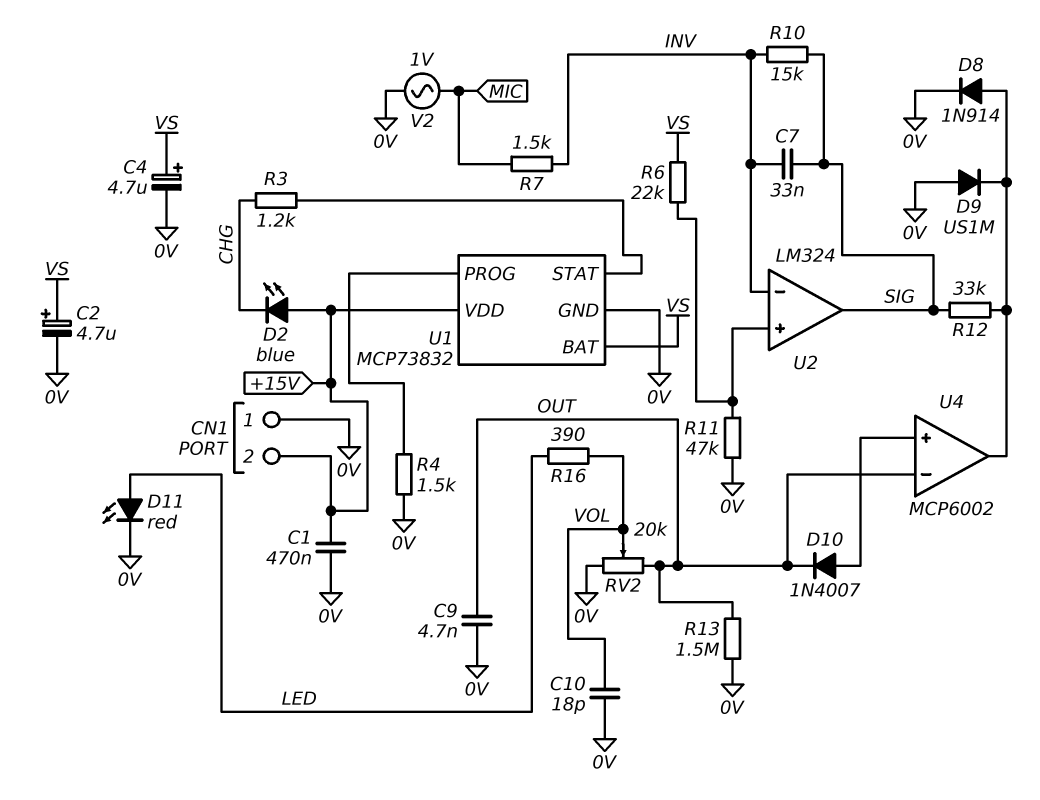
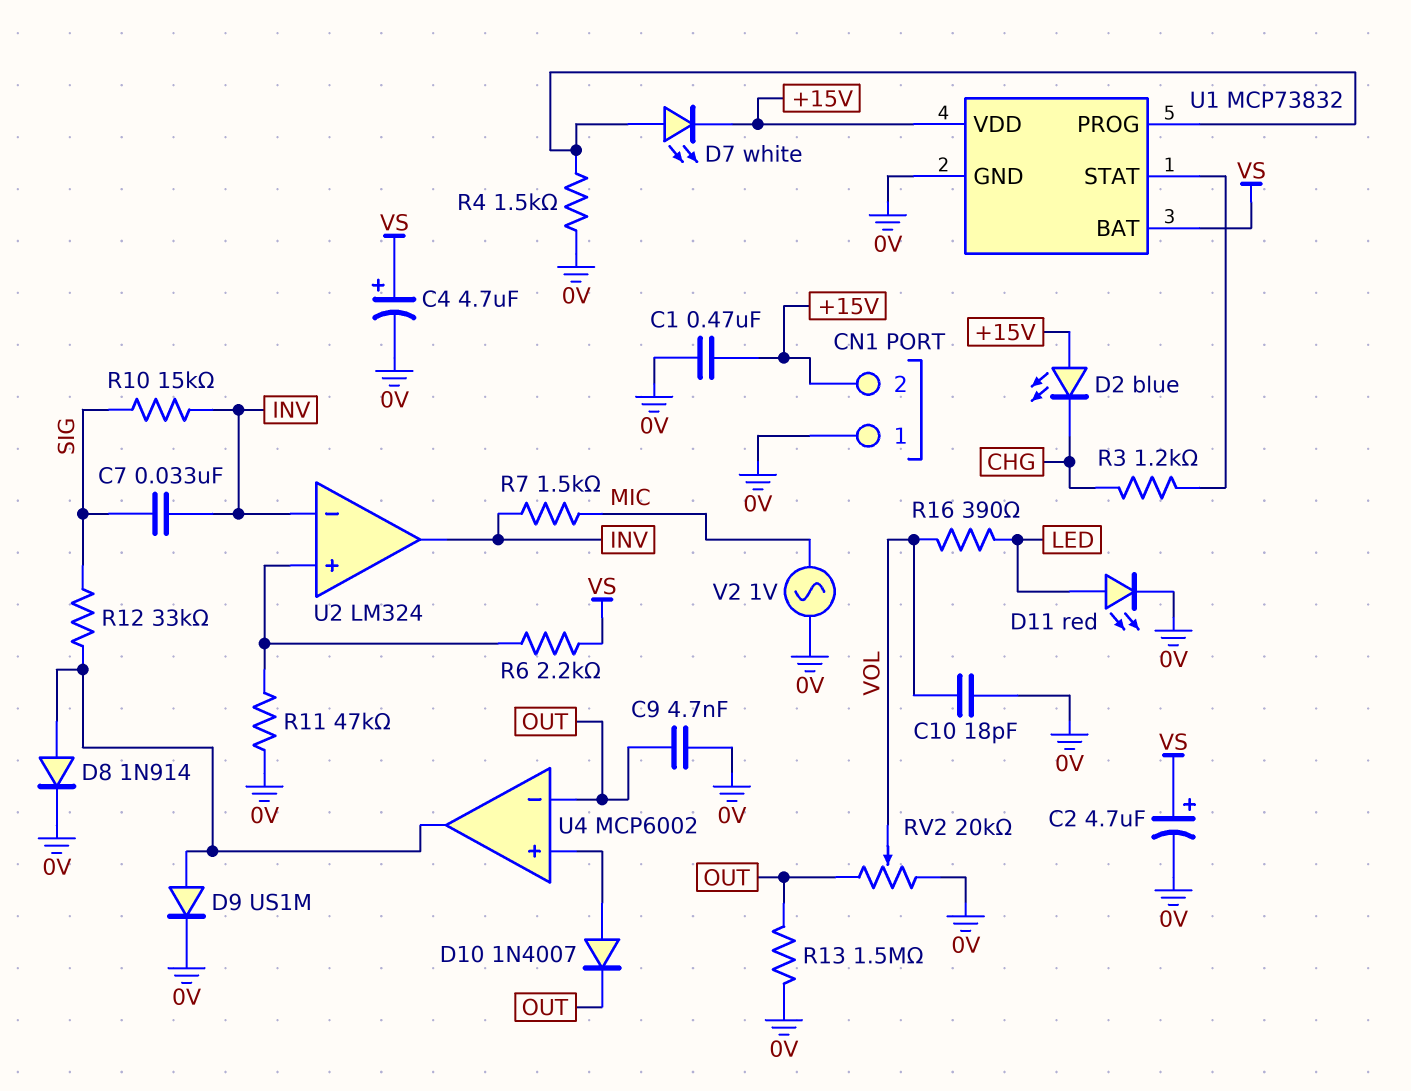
D7: none -> LED white (A U1/PROG, K +15V)
D9: diode US1M (A 0V, K U4/out) -> diode US1M (A U4/out, K 0V)
R6: 22k (U2/in+, VS) -> 2.2k (U2/in+, VS)
U2 pin out: SIG -> INV

